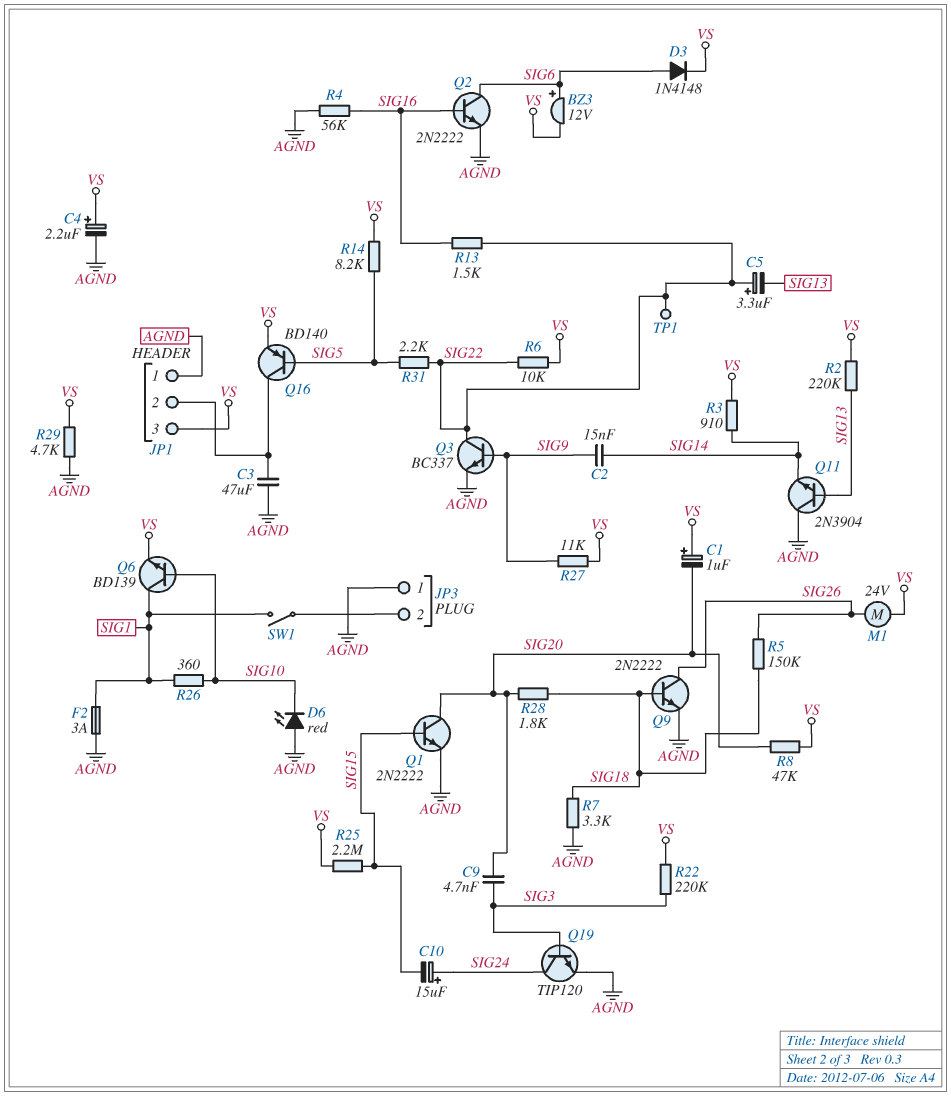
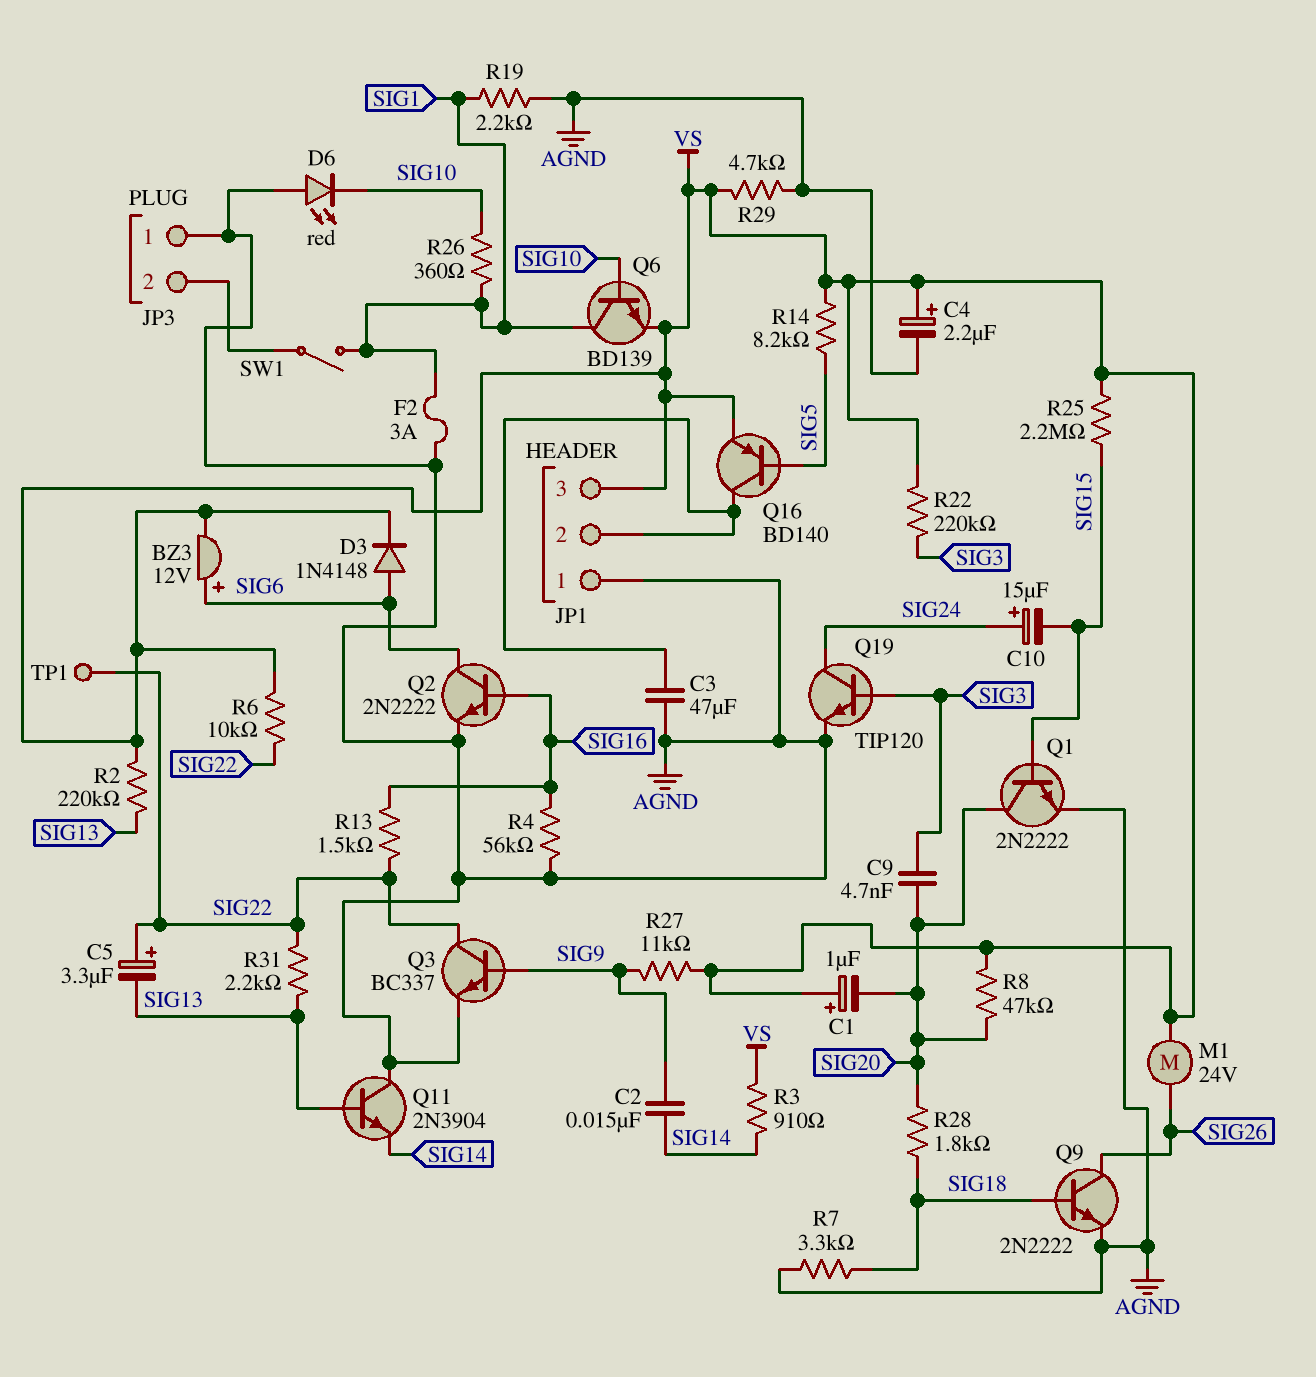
R5: 150k (SIG18, SIG26) -> none
R19: none -> 2.2k (AGND, SIG1)
R31: 2.2k (SIG5, SIG22) -> 2.2k (SIG13, SIG22)

